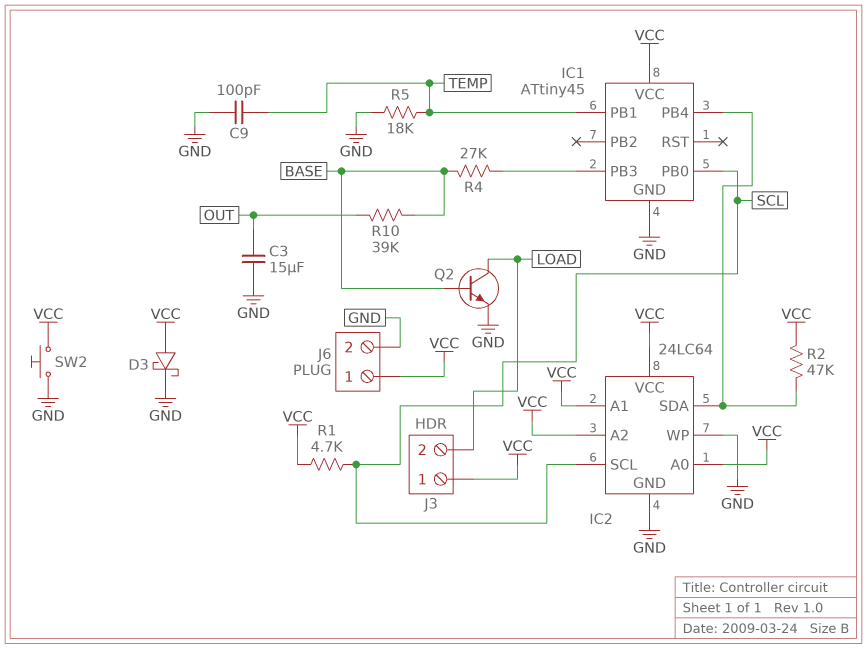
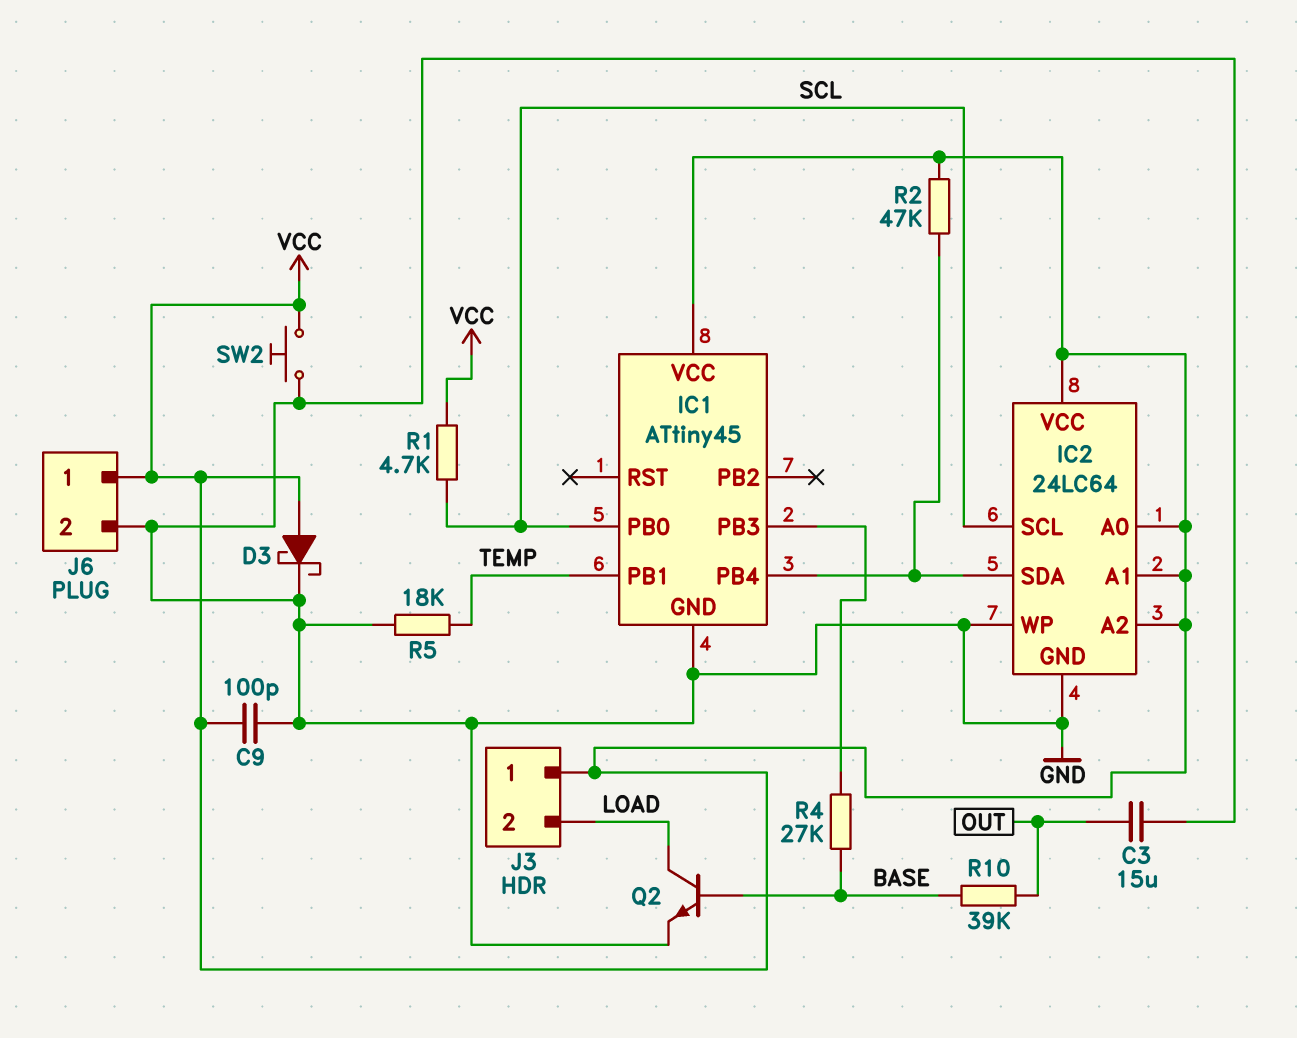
C9: 100pF (GND, TEMP) -> 100pF (GND, VCC)

